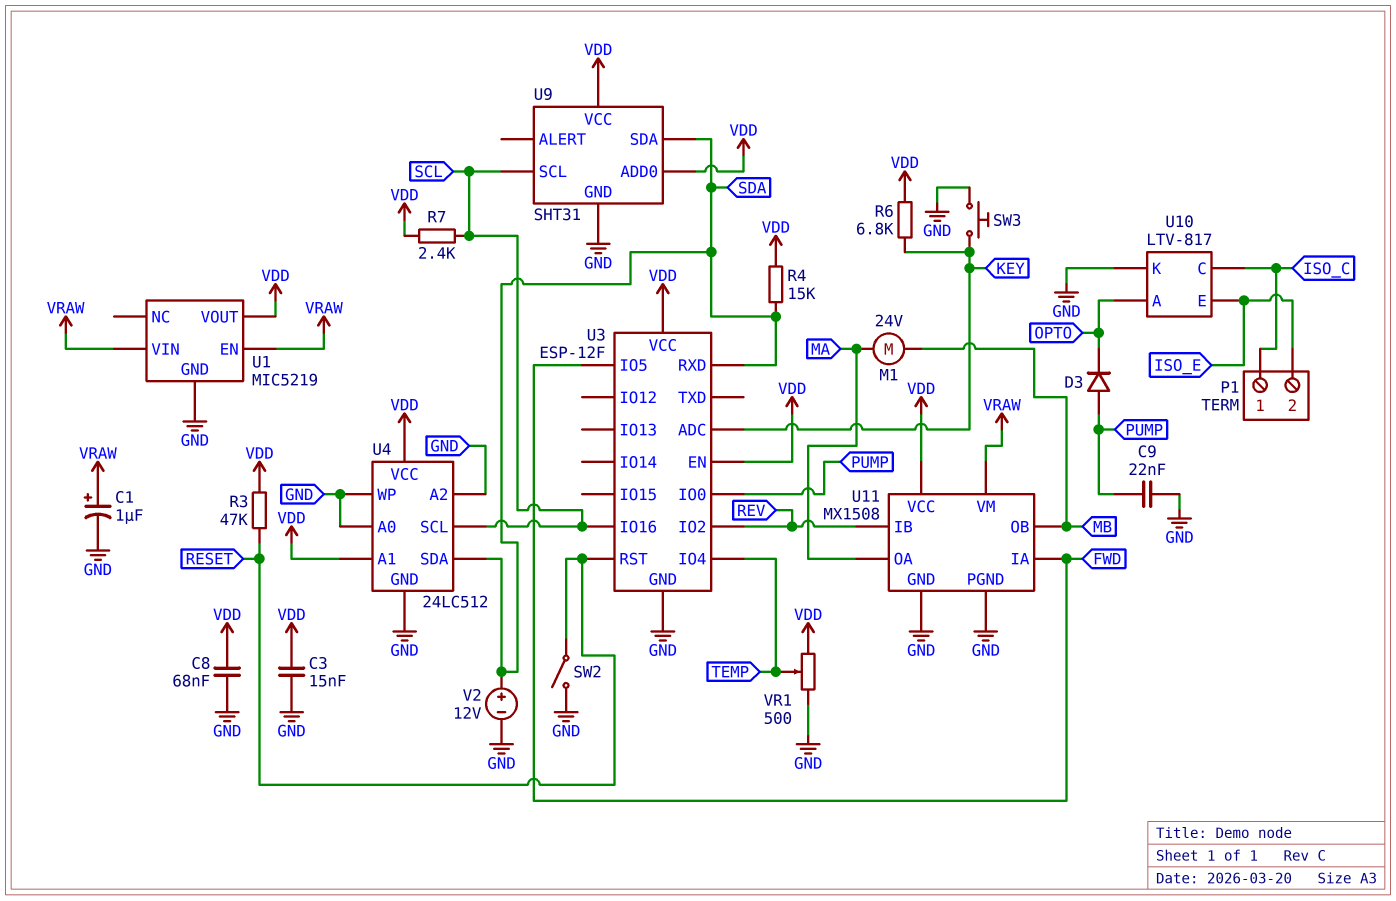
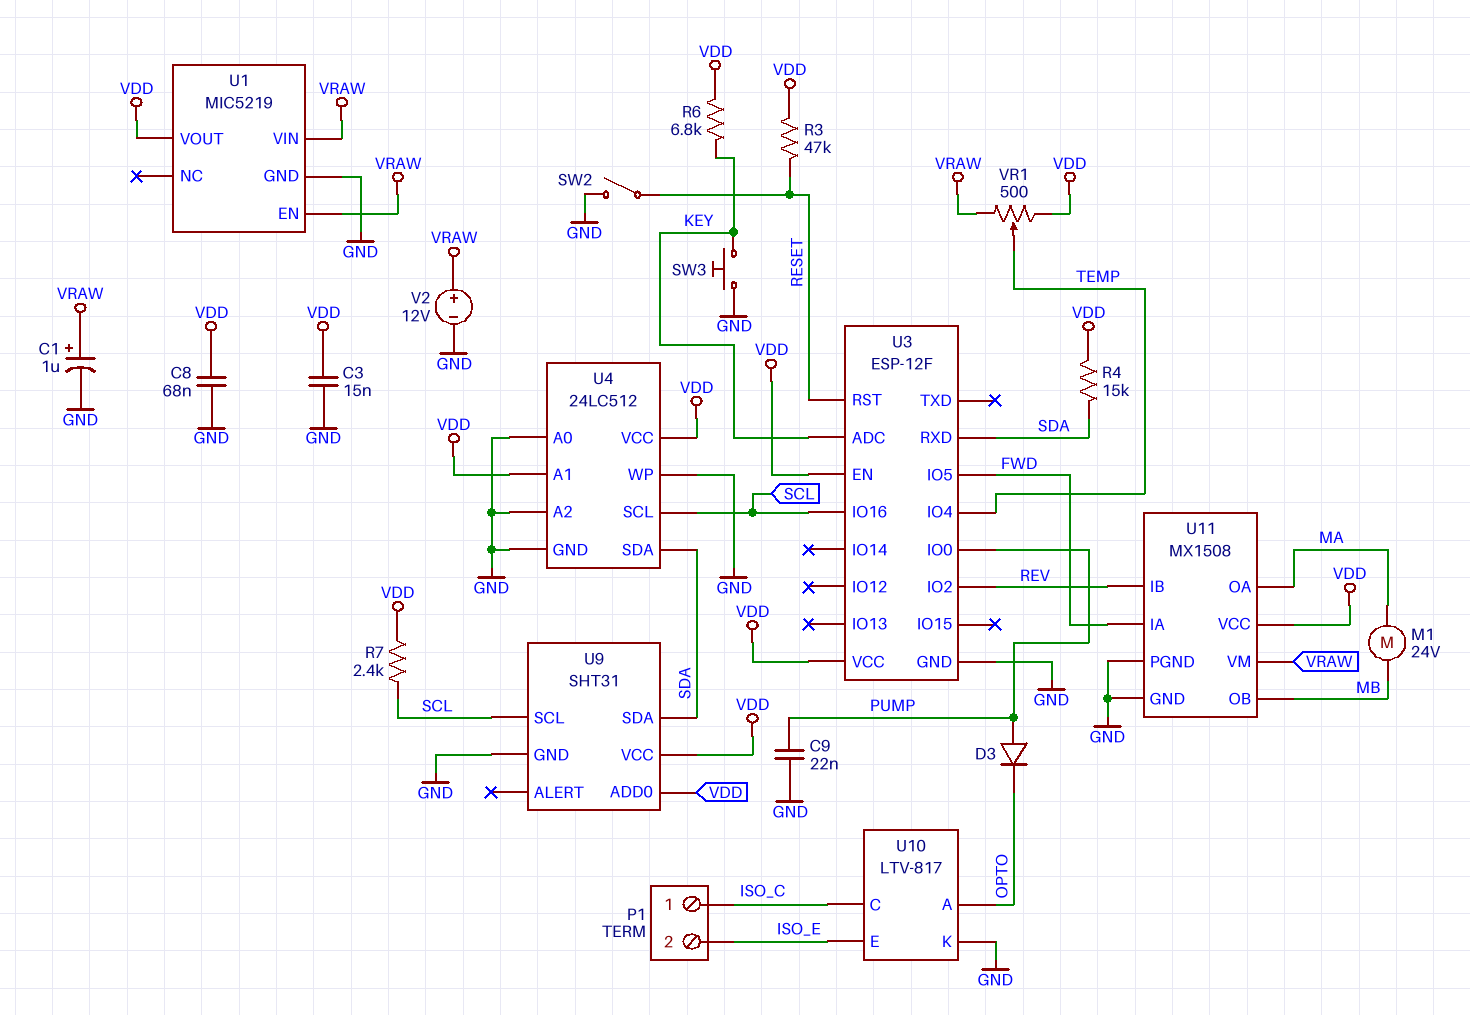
V2: 12V (plus SDA, minus GND) -> 12V (plus VRAW, minus GND)
VR1: 500 (GND, VDD, wiper TEMP) -> 500 (VDD, VRAW, wiper TEMP)

